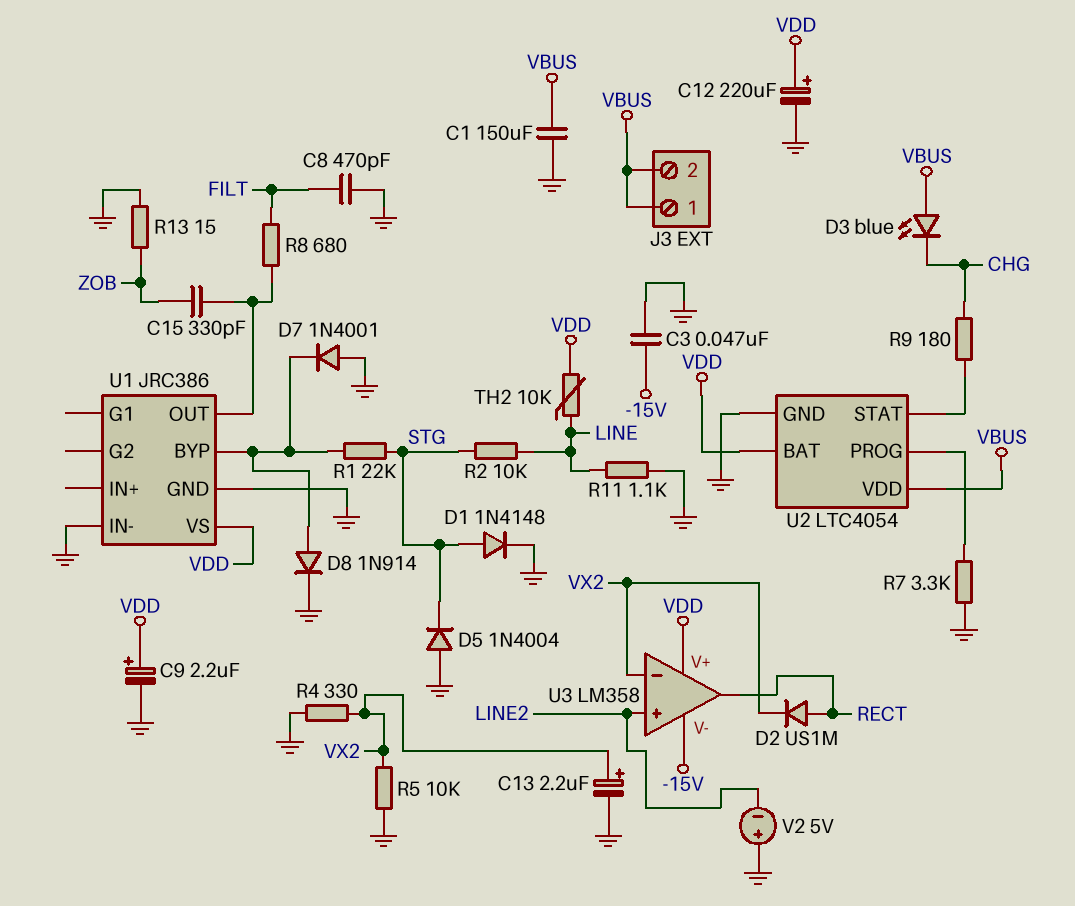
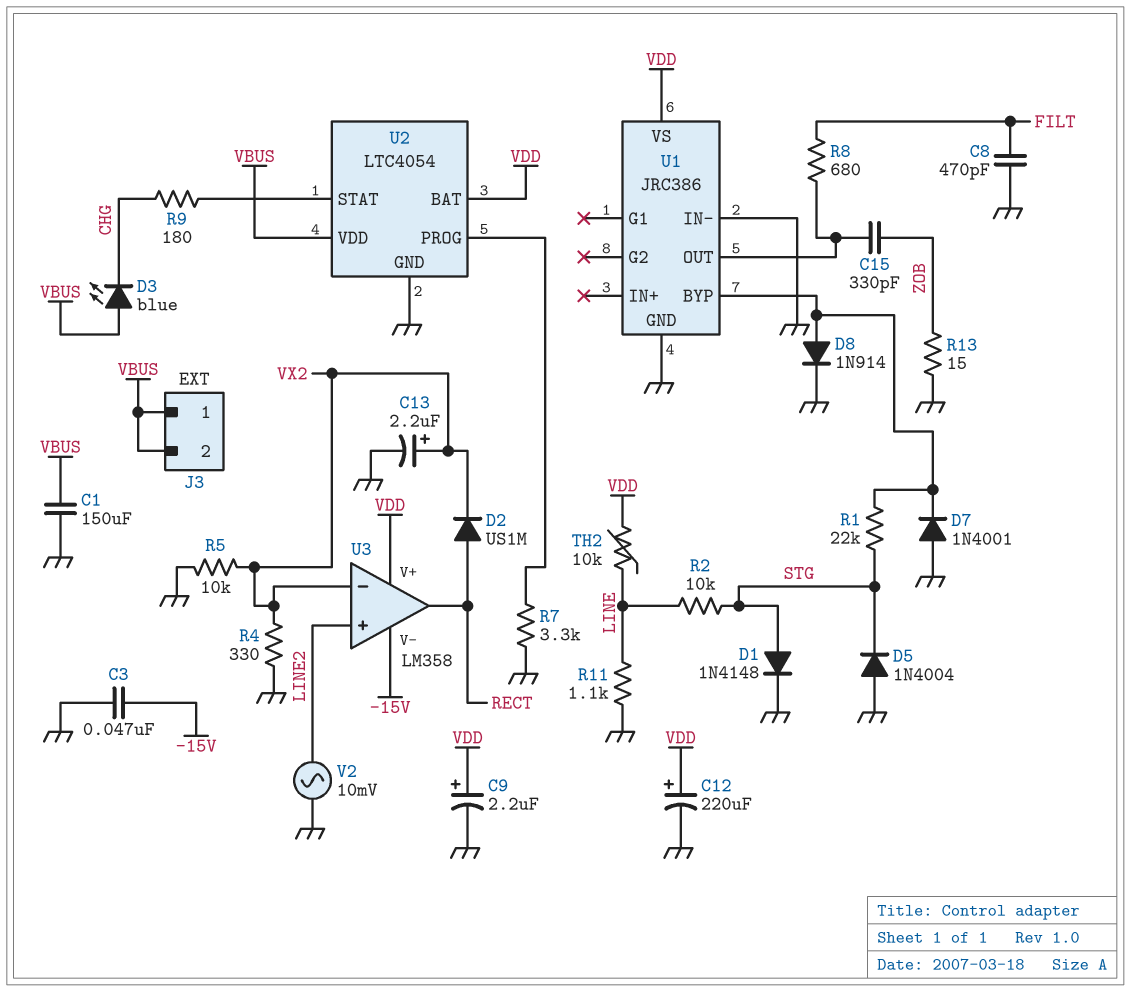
V2: 5V (plus GND, minus LINE2) -> AC 10mV (GND, LINE2)

